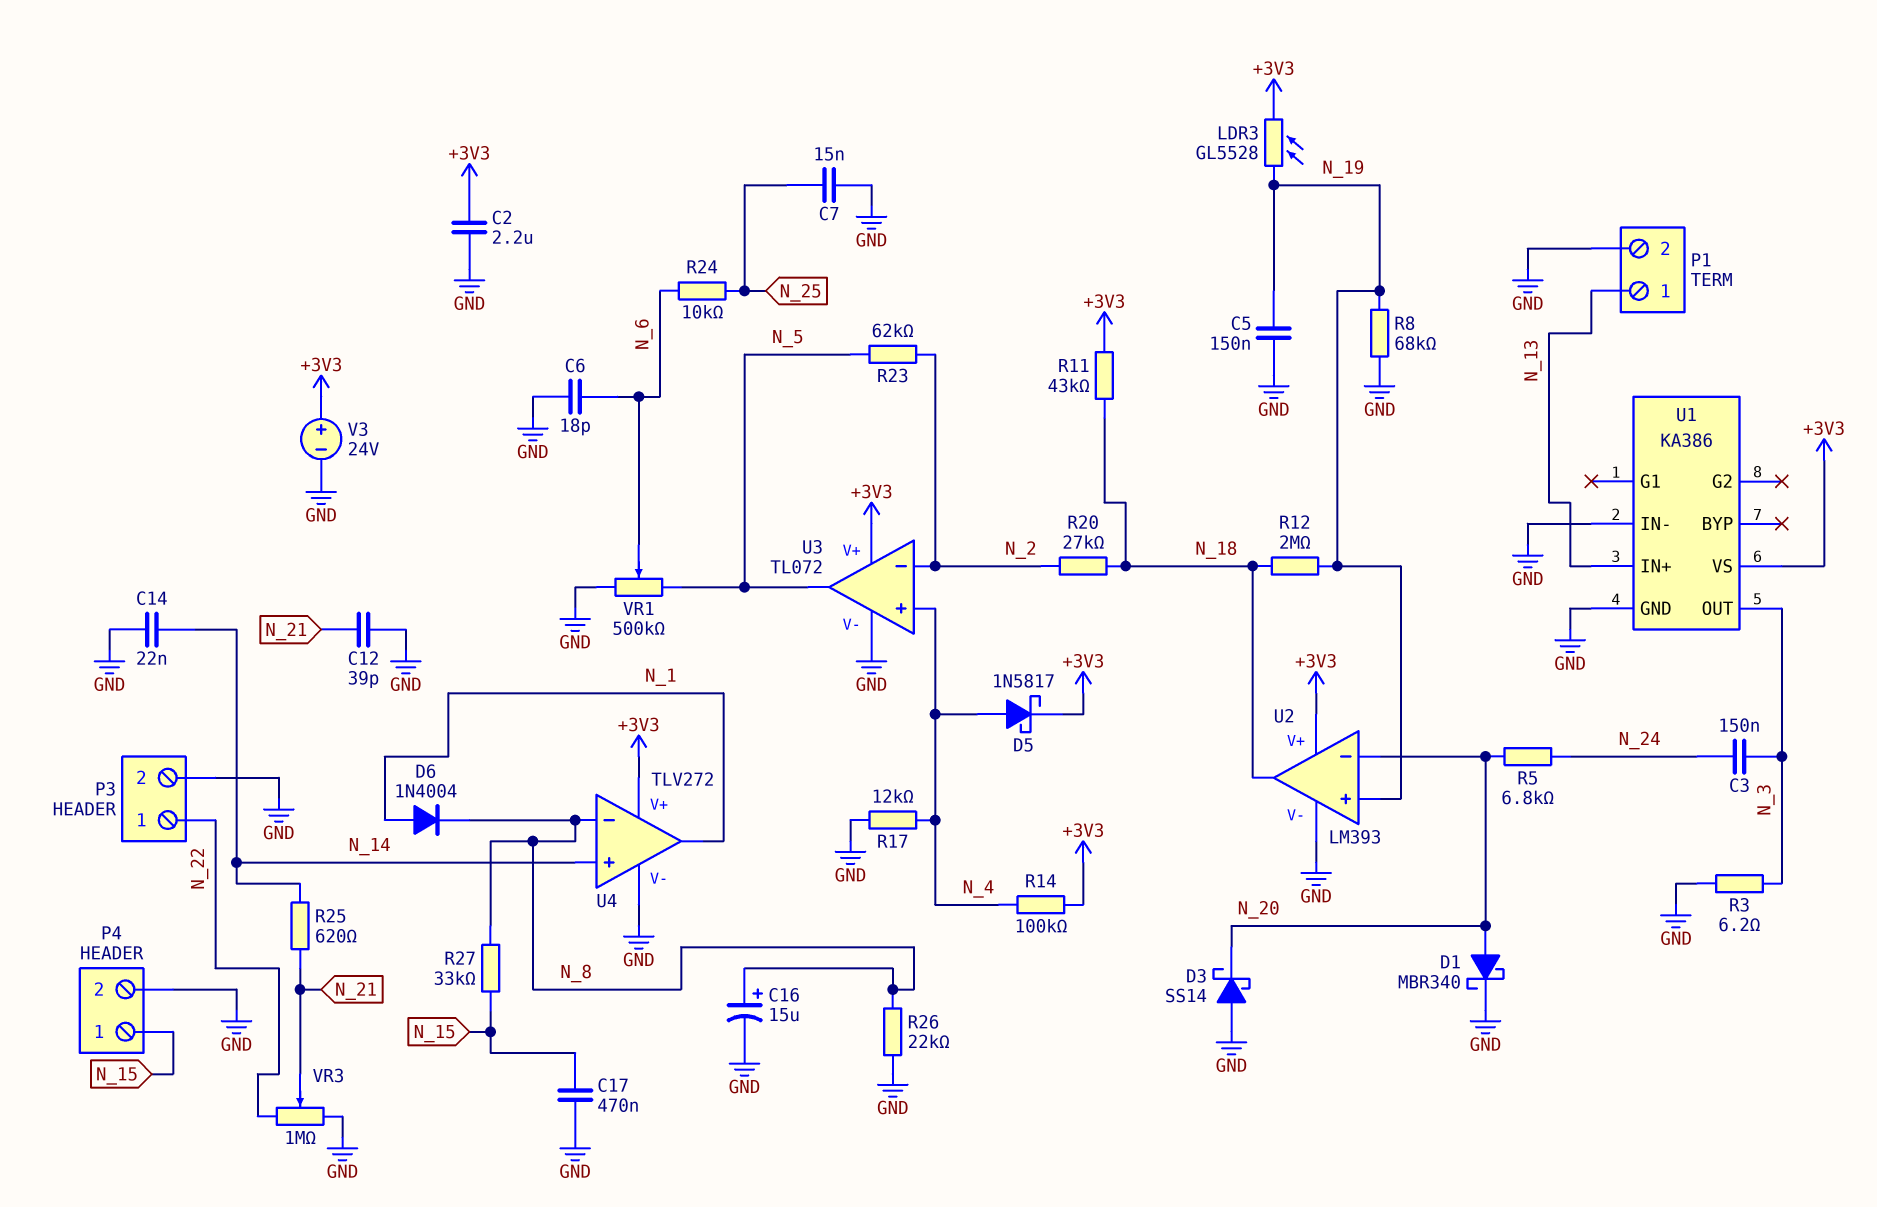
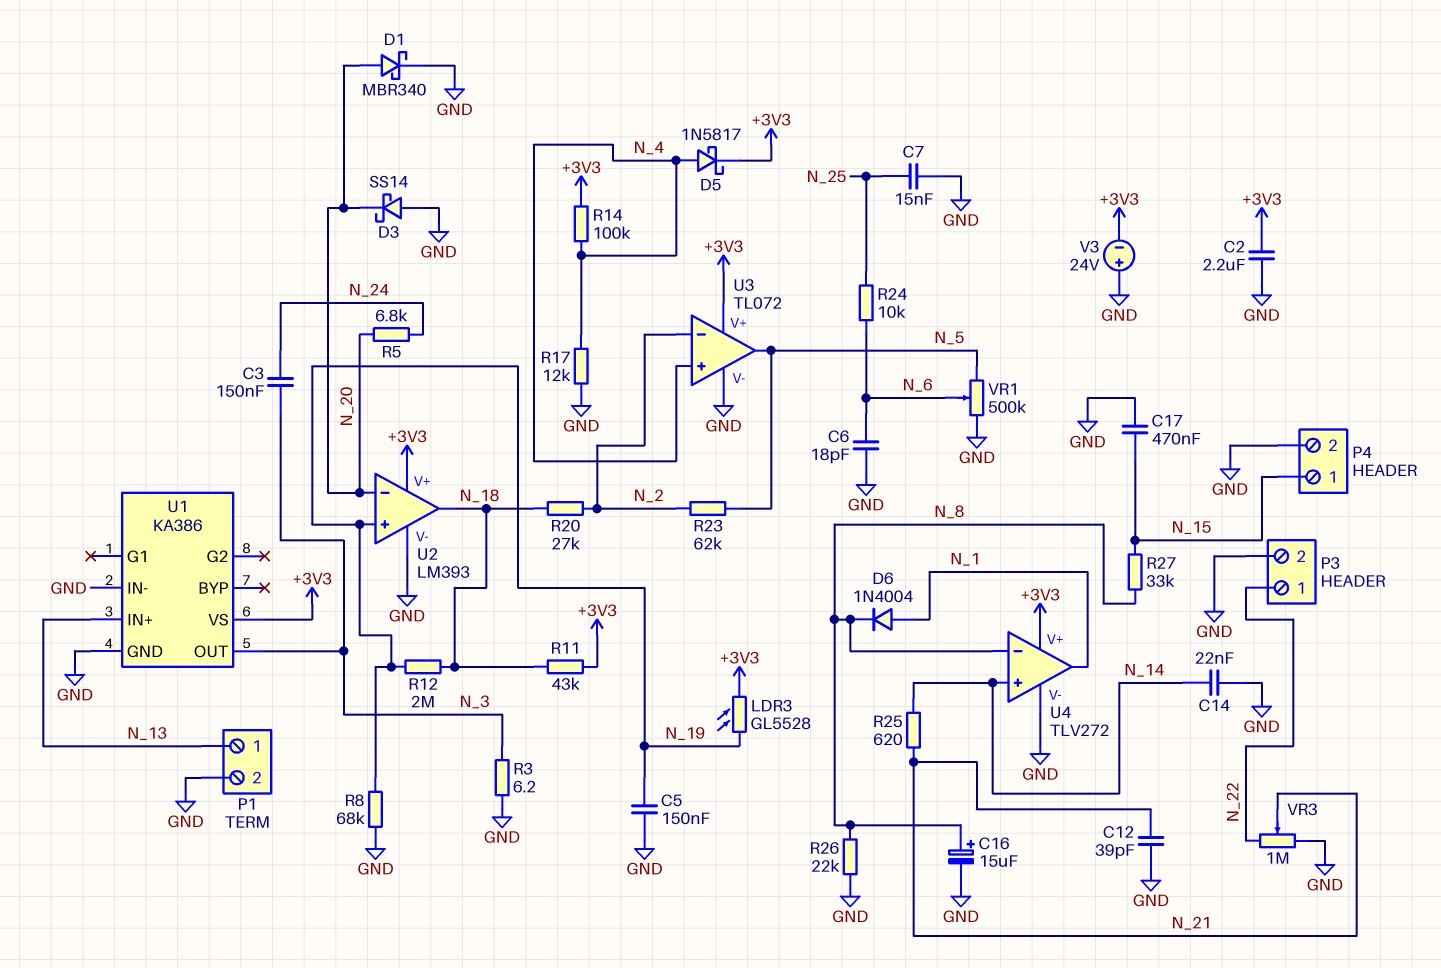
V3: 24V (plus +3V3, minus GND) -> 24V (plus GND, minus +3V3)

